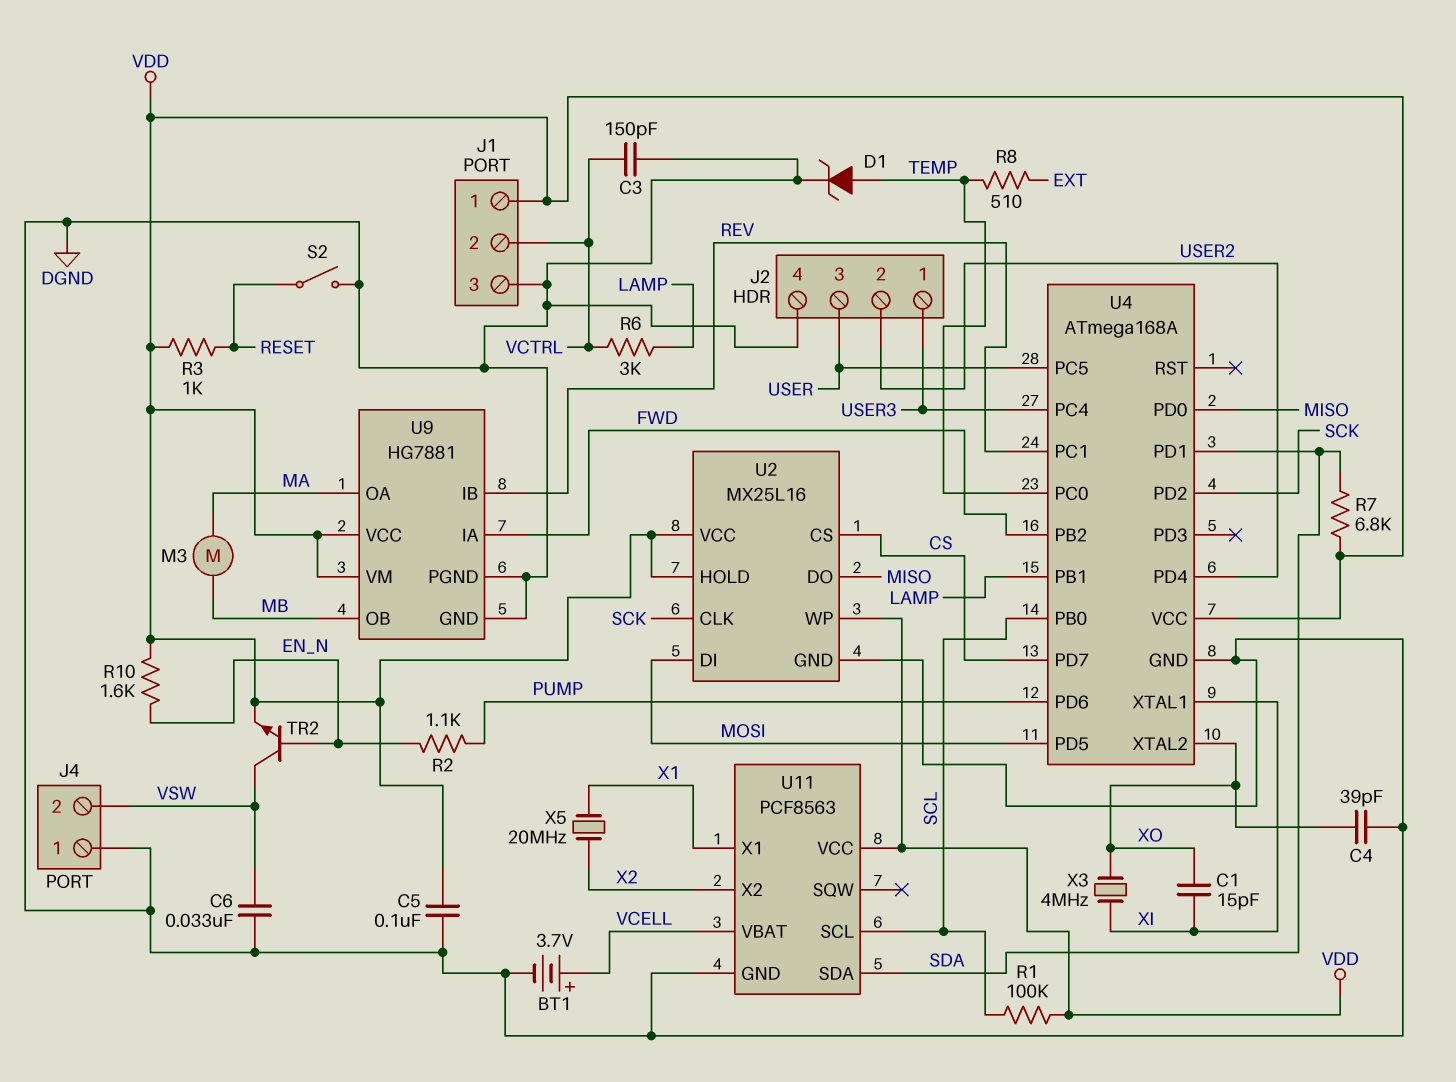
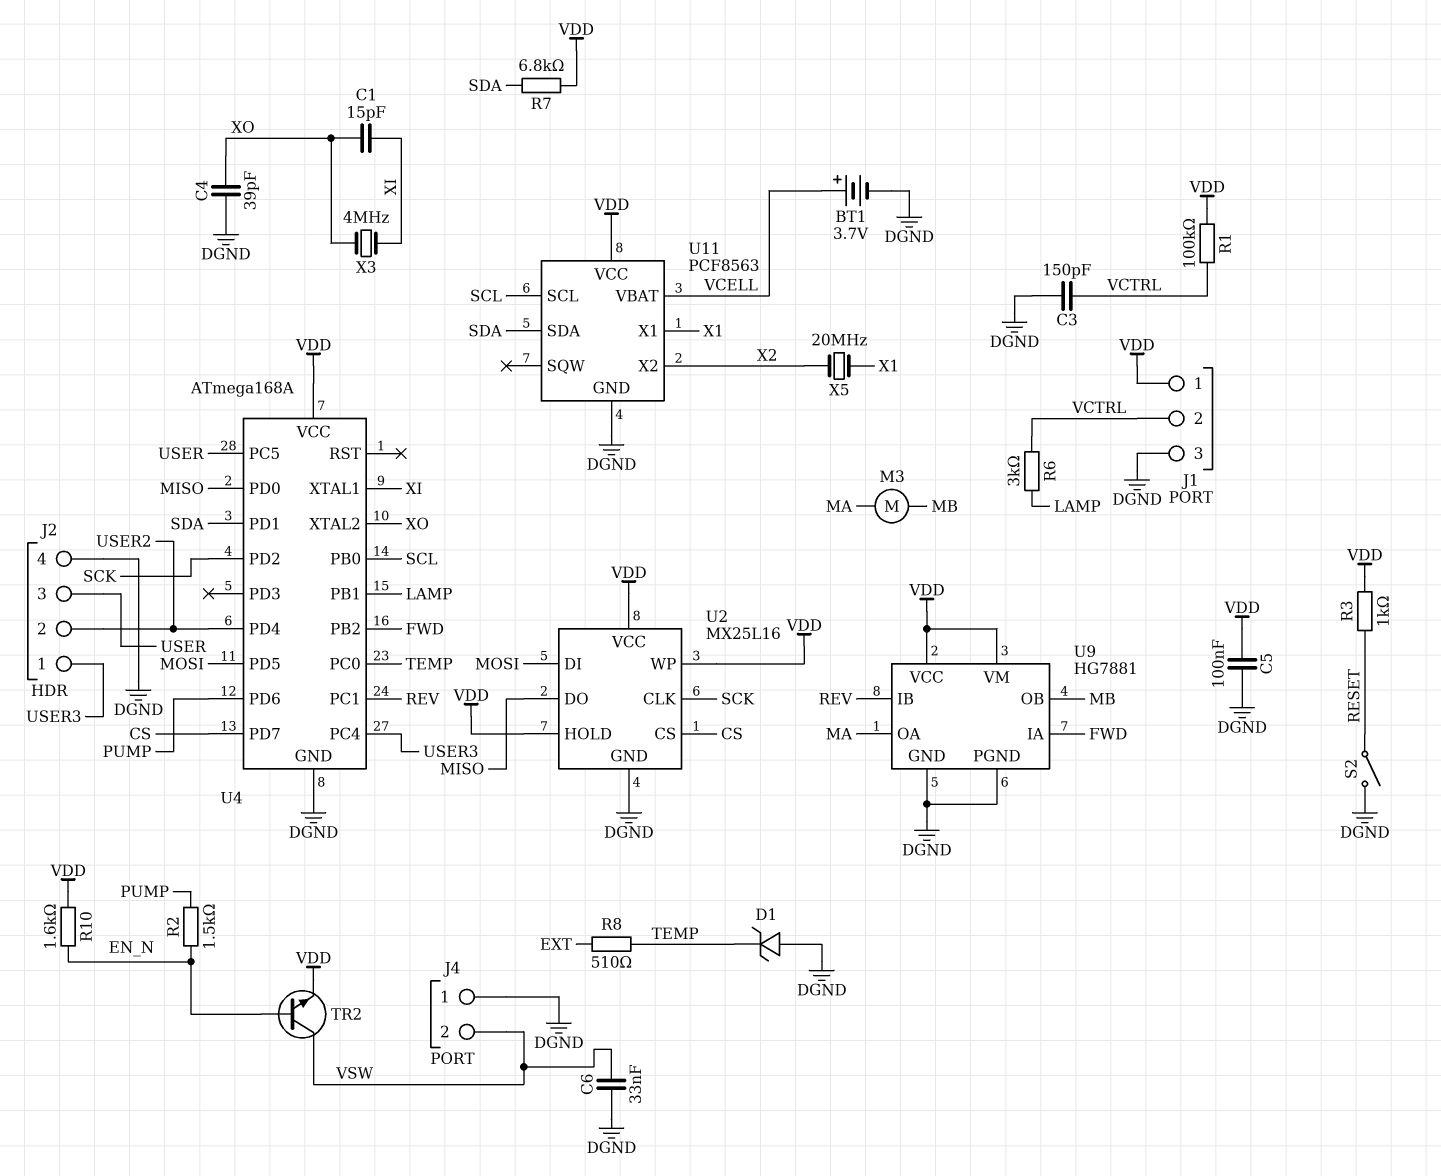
D1: zener (A TEMP, K DGND) -> zener (A DGND, K TEMP)
R1: 100k (SCL, VDD) -> 100k (VCTRL, VDD)
R2: 1.1k (EN_N, PUMP) -> 1.5k (EN_N, PUMP)

